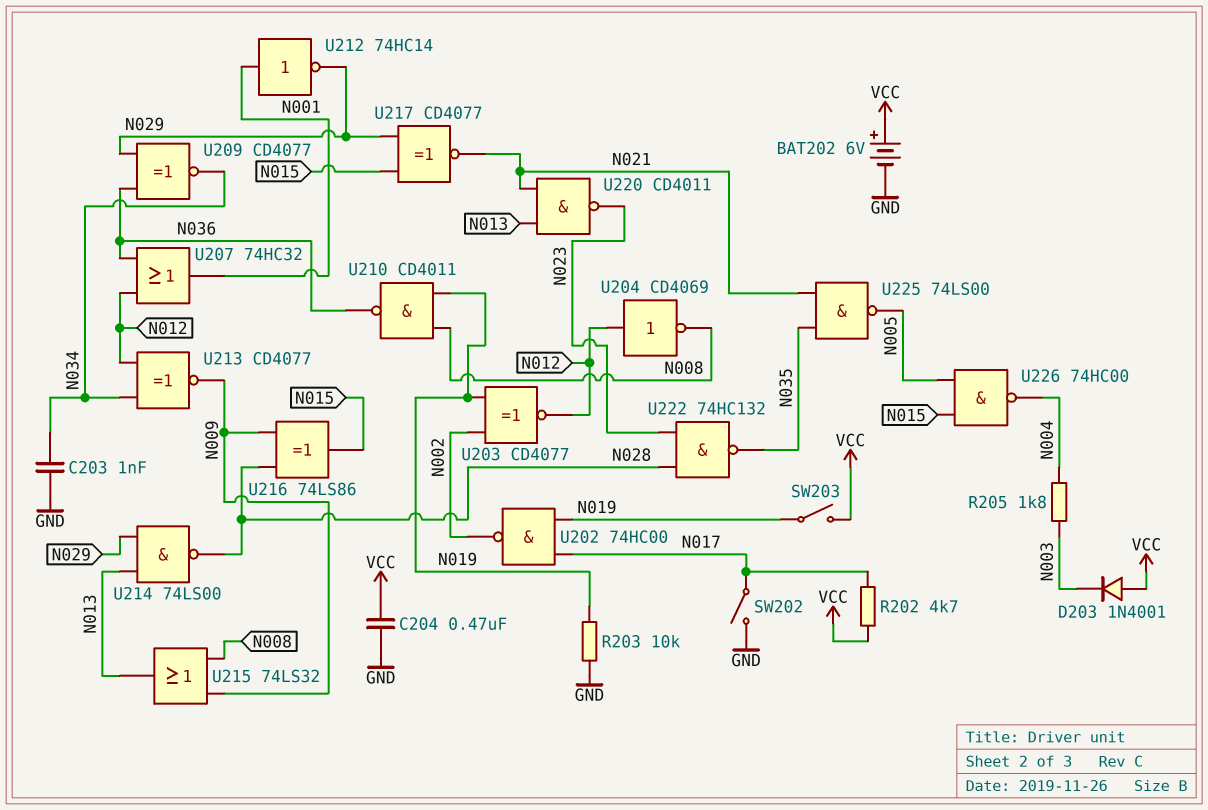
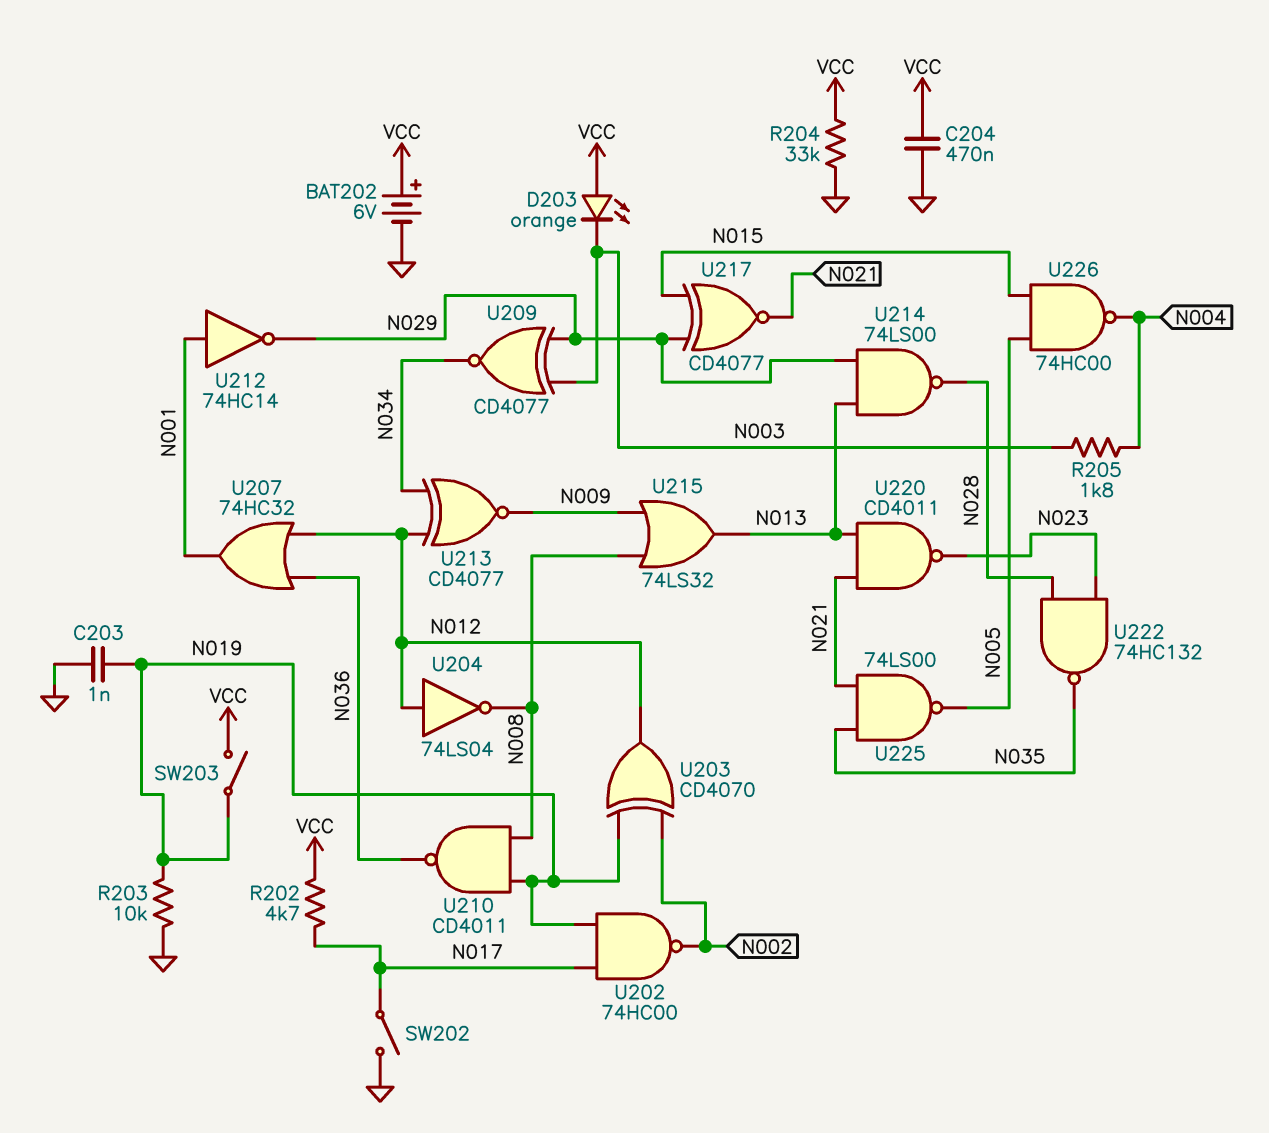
C203: 1nF (GND, N034) -> 1nF (GND, N019)
D203: diode 1N4001 (A VCC, K N003) -> LED orange (A VCC, K N003)
R204: none -> 33k (GND, VCC)
U203: XNOR CD4077 (in N002, in N019, out N012) -> XOR CD4070 (in N002, in N019, out N012)
U204: NOT CD4069 (in N012, out N008) -> NOT 74LS04 (in N012, out N008)
U209: XNOR CD4077 (in N029, in N036, out N034) -> XNOR CD4077 (in N003, in N029, out N034)
U216: XOR 74LS86 (in N009, in N028, out N015) -> none

